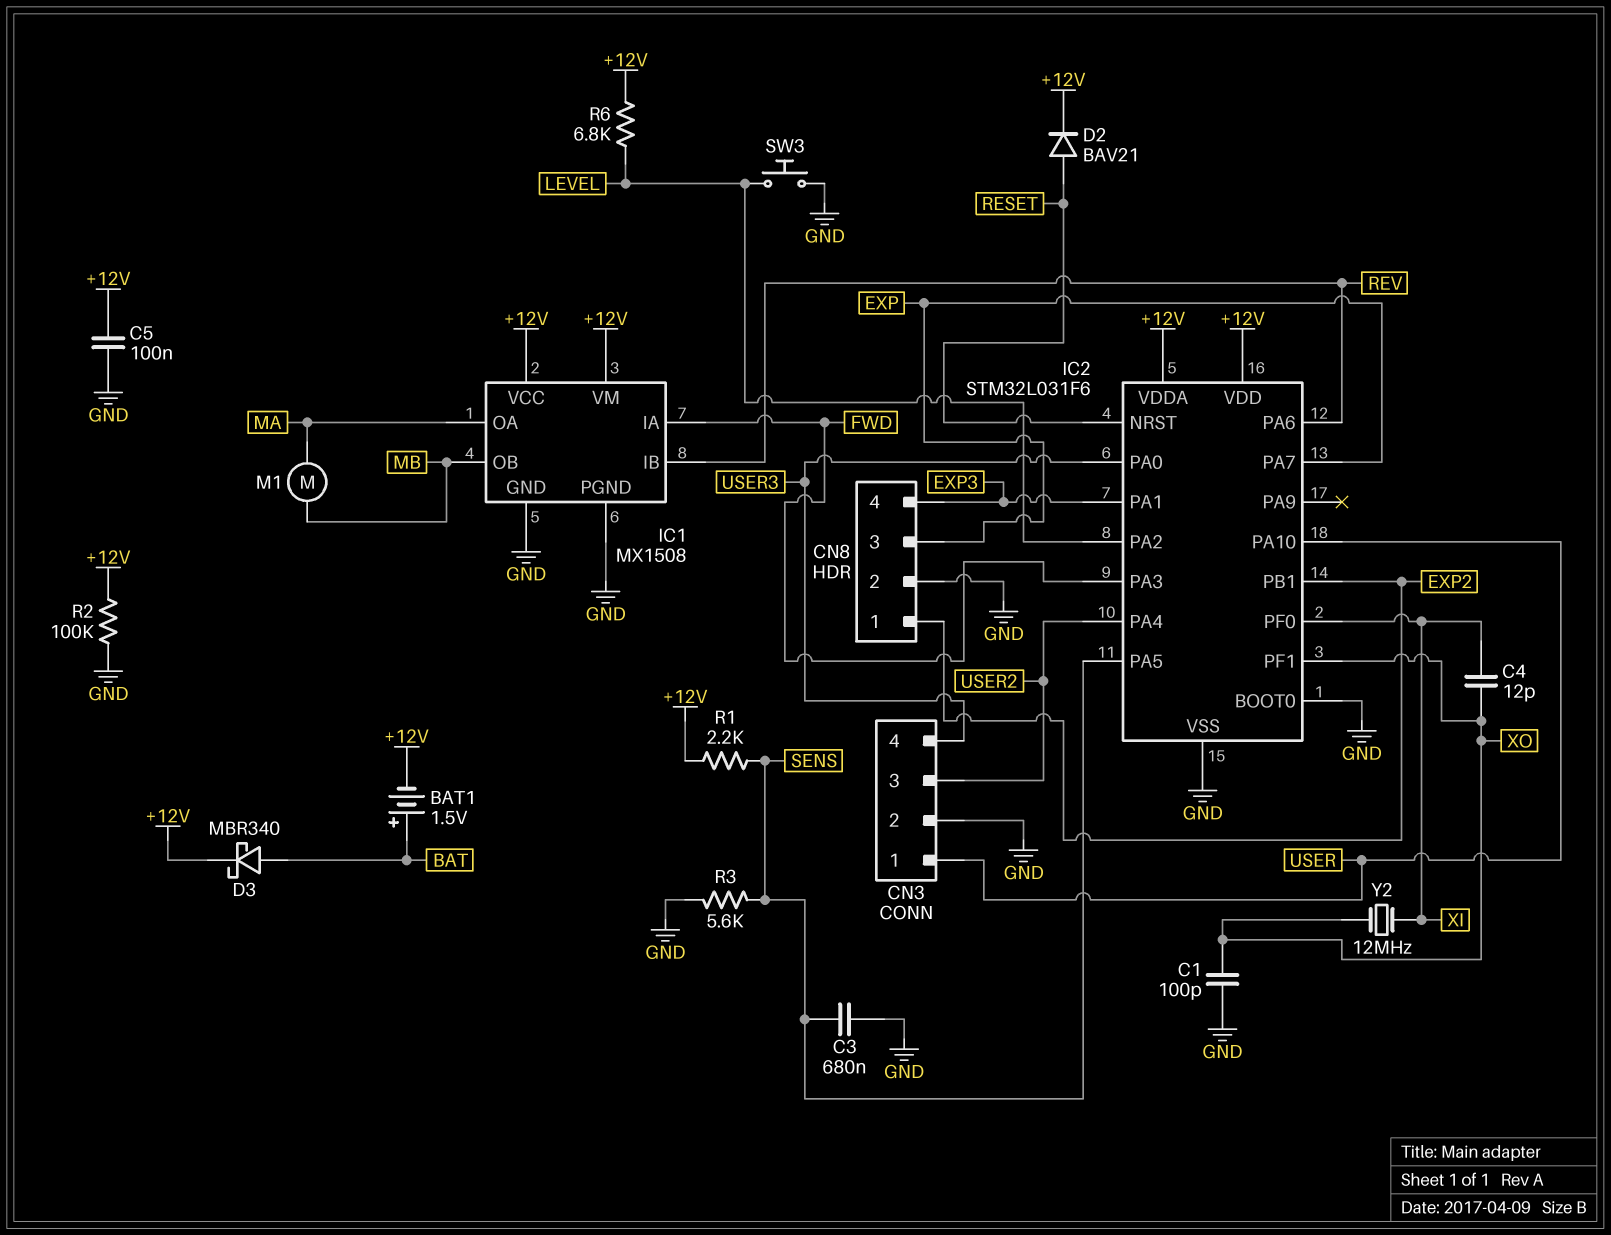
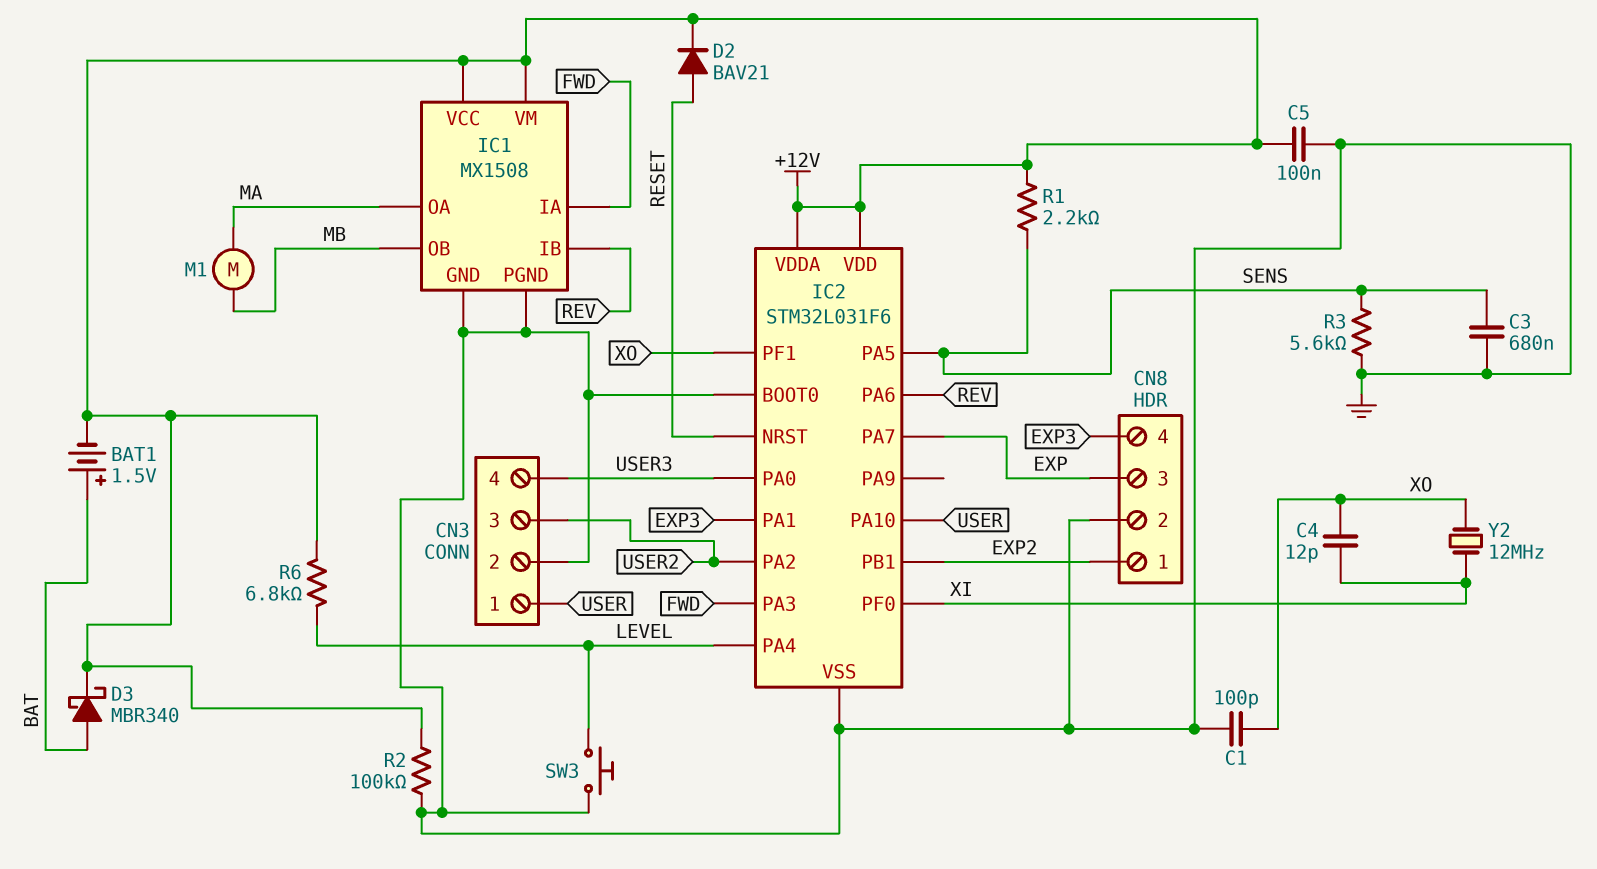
IC2 pin PA2: LEVEL -> USER2
IC2 pin PA4: USER2 -> LEVEL

